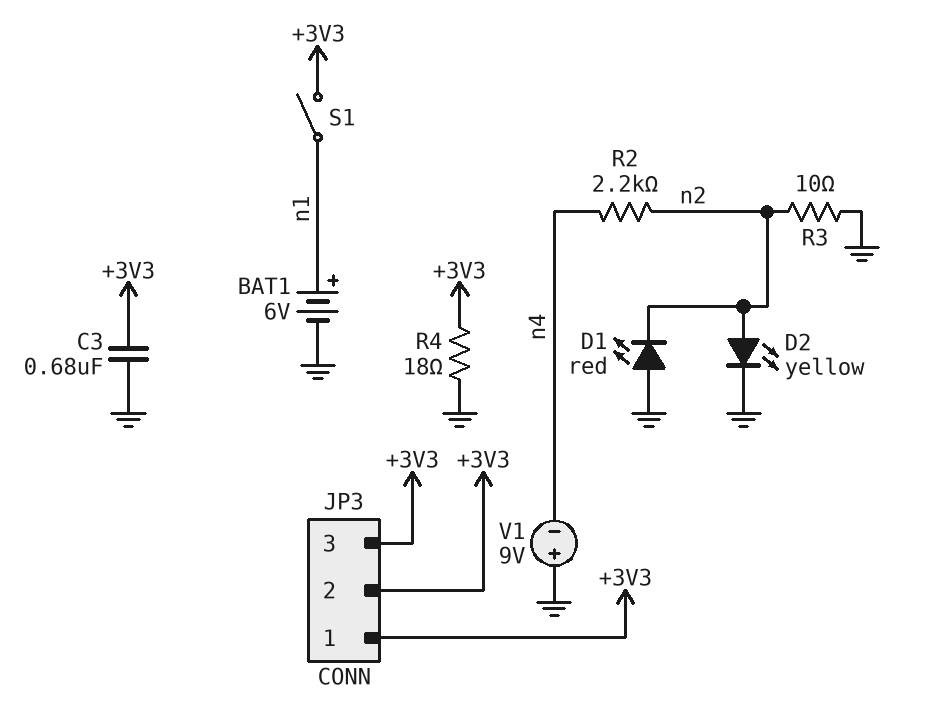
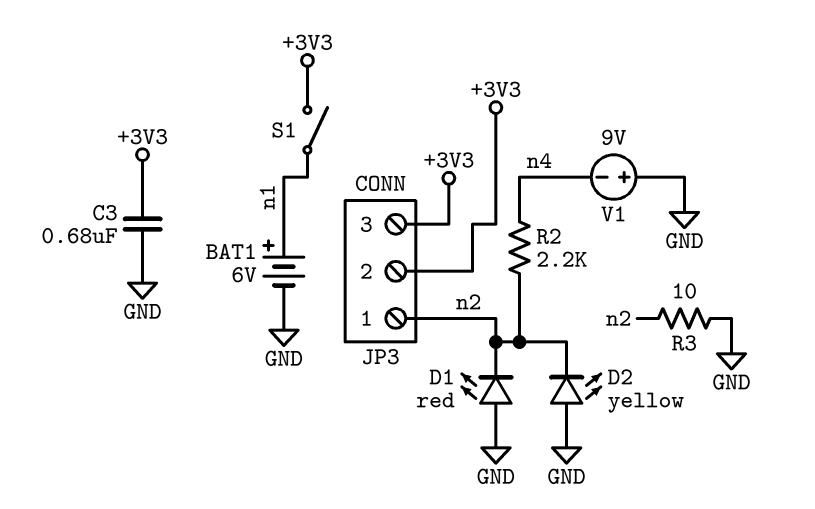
D2: LED yellow (A n2, K GND) -> LED yellow (A GND, K n2)
JP3 pin 1: +3V3 -> n2
R4: 18 (+3V3, GND) -> none

